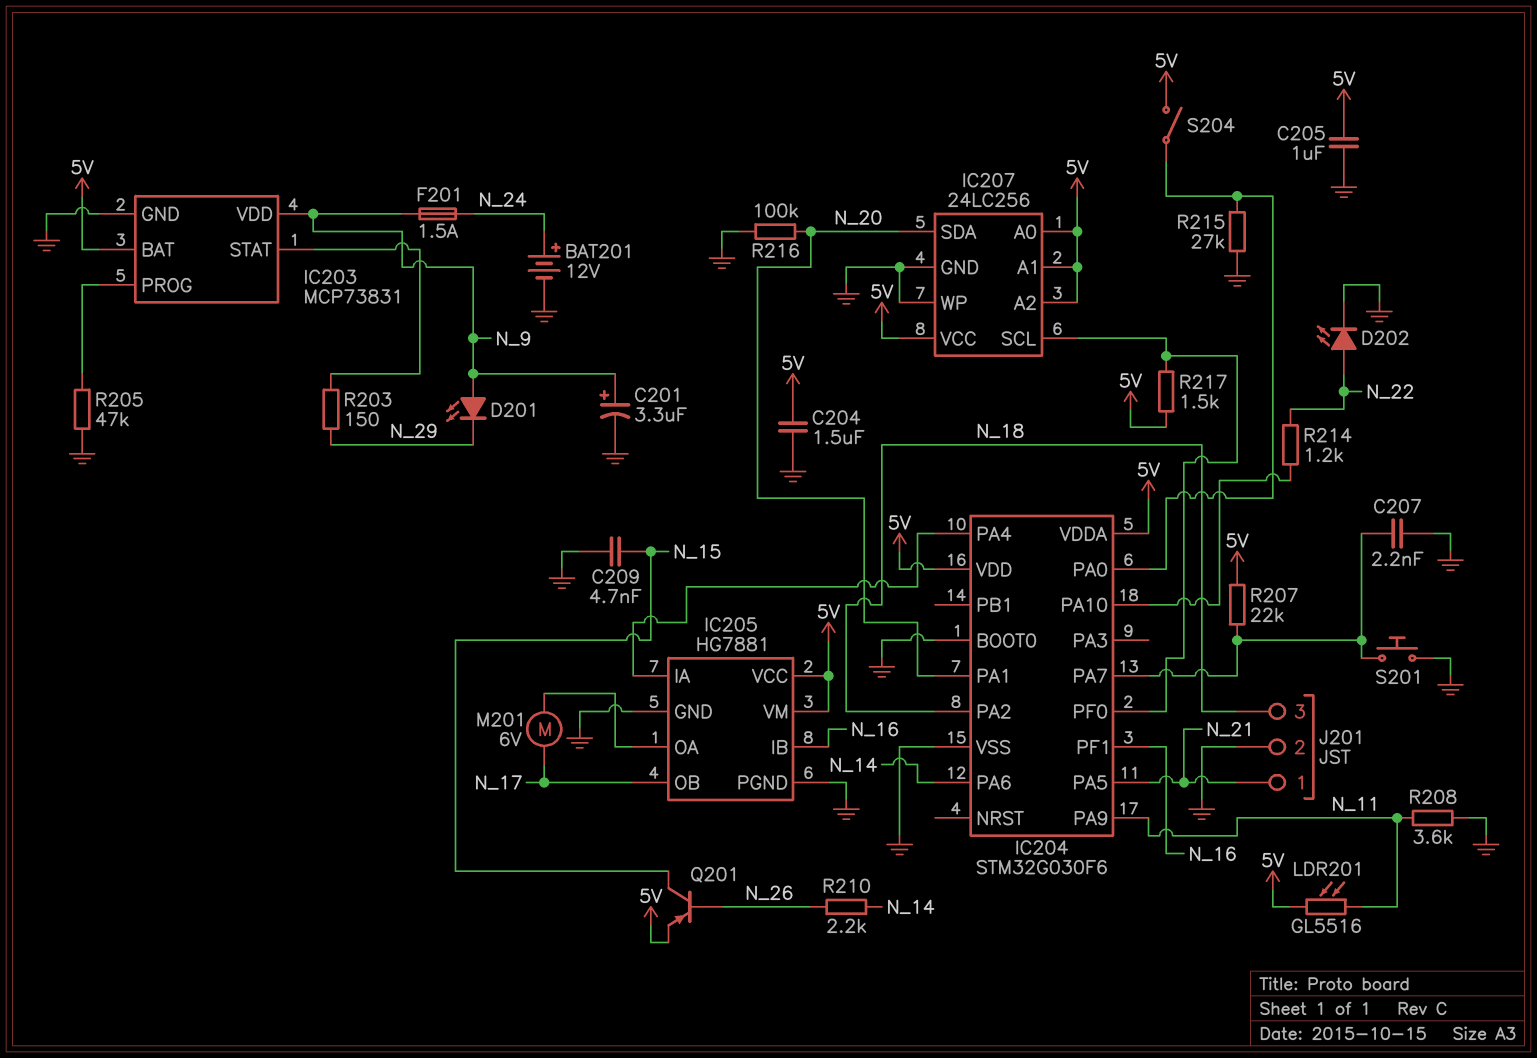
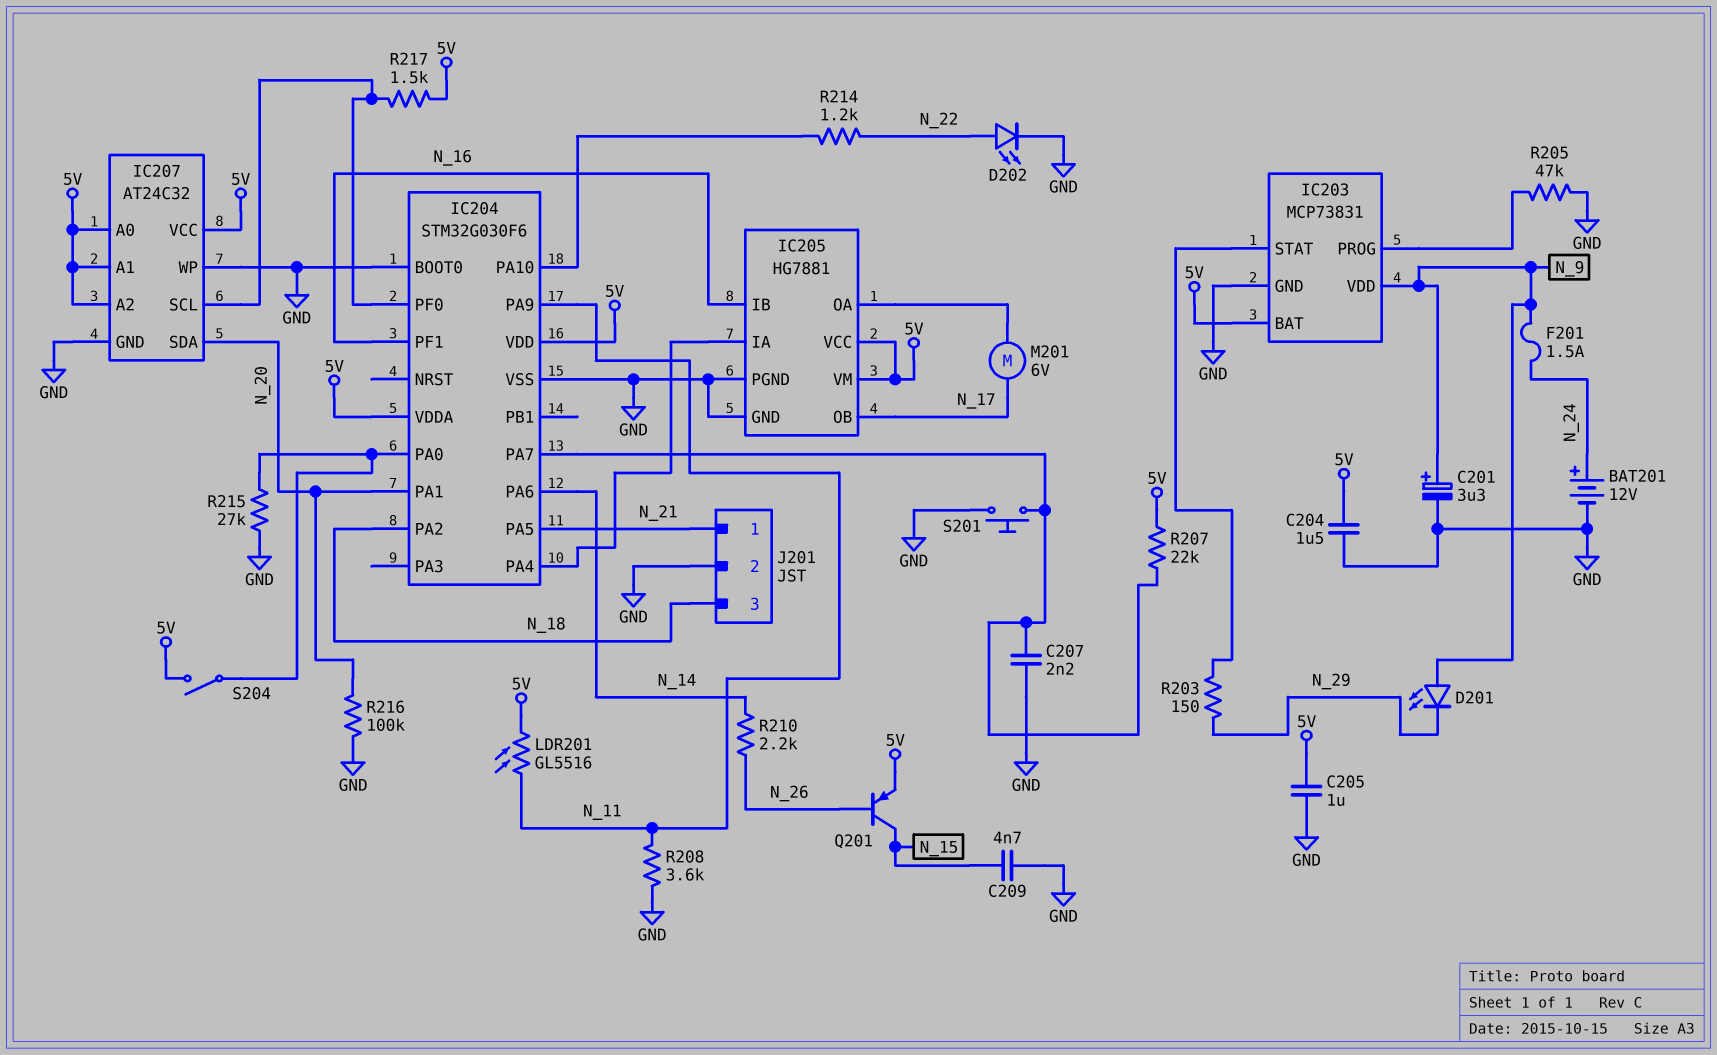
IC207: 24LC256 -> AT24C32

